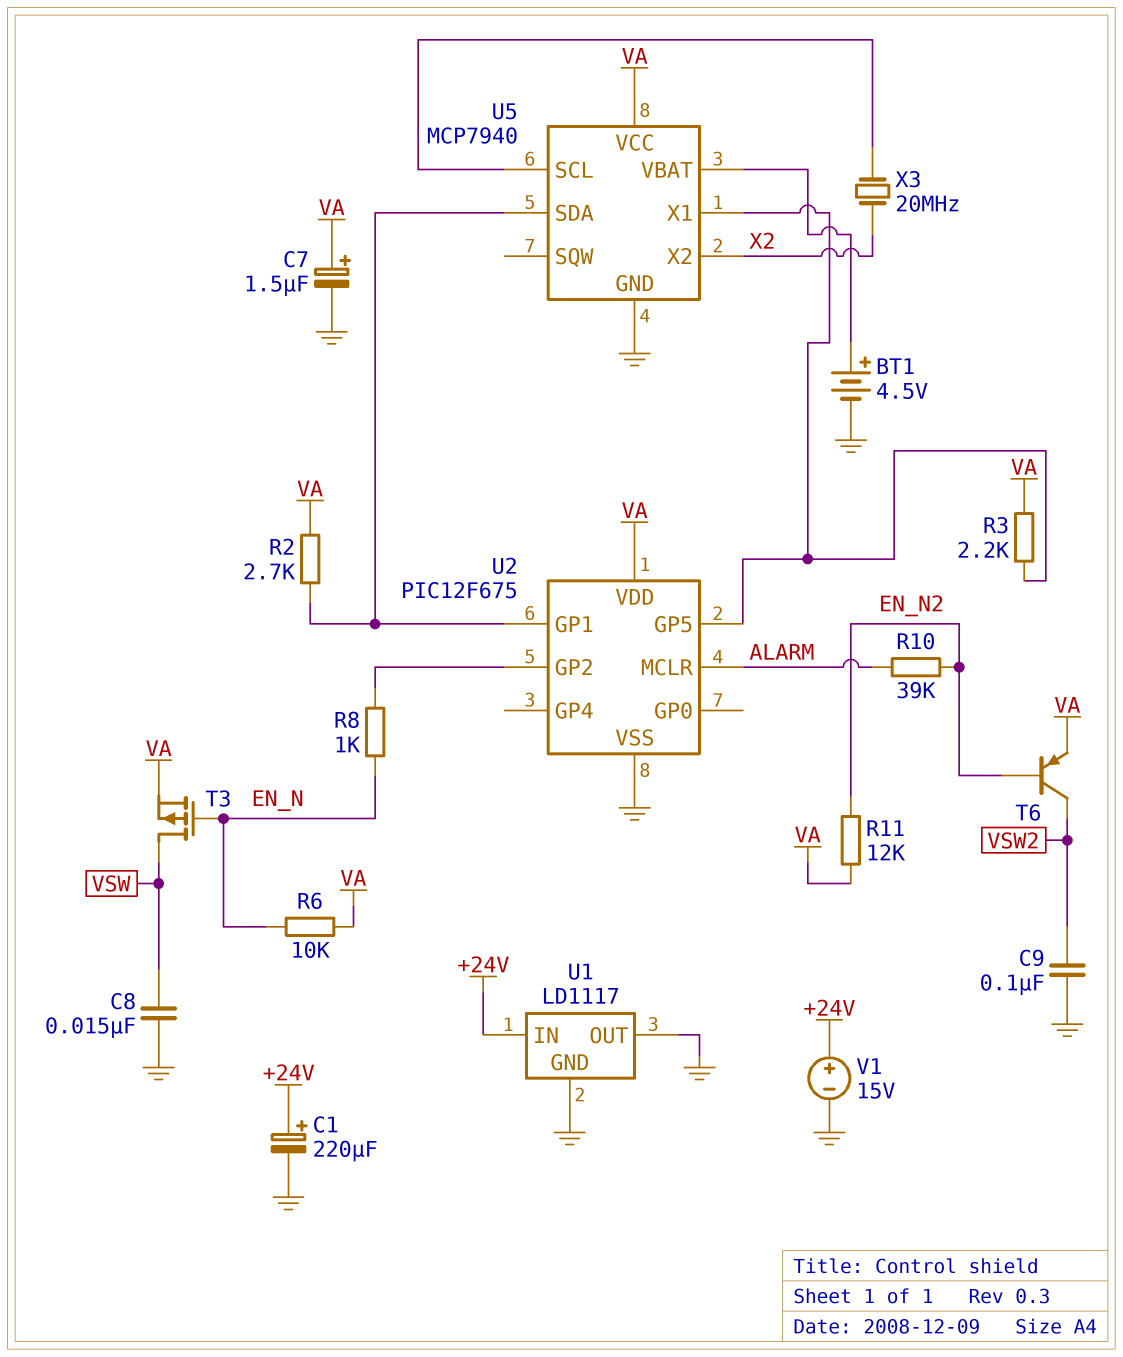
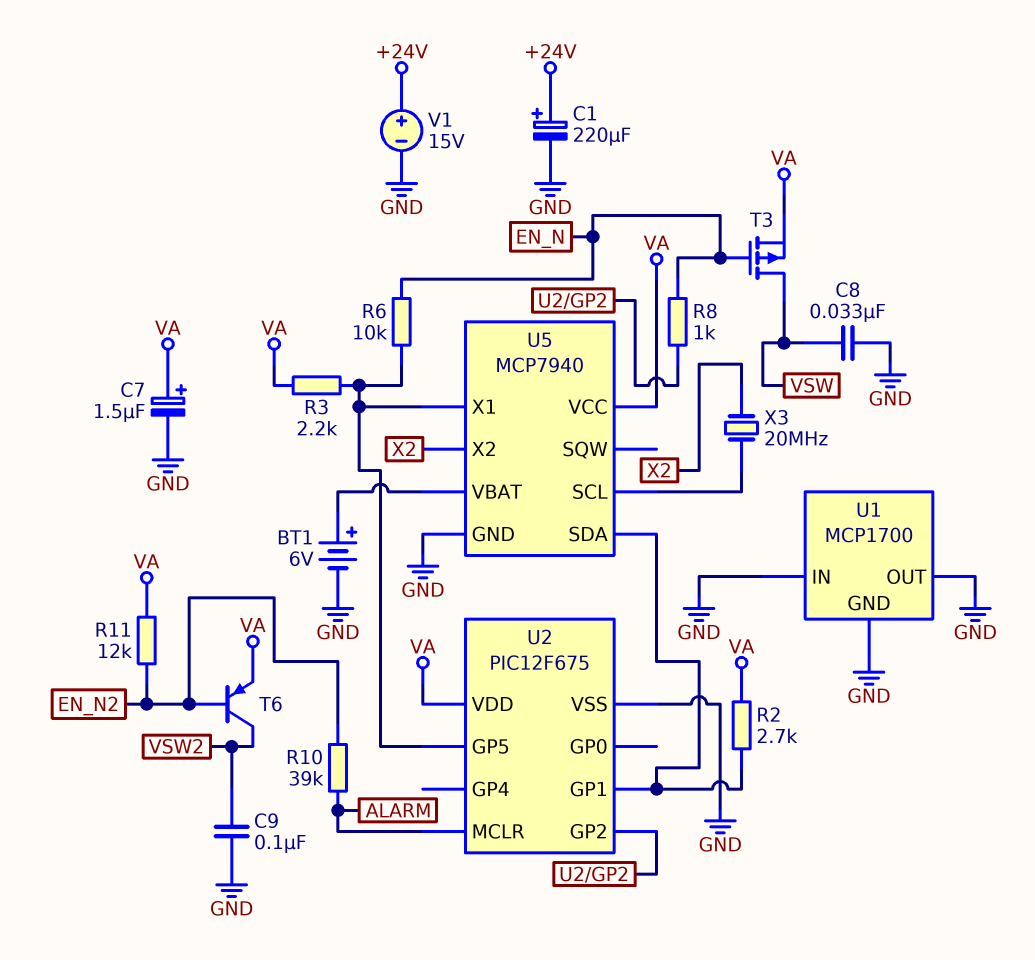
BT1: 4.5V (plus U5/VBAT, minus GND) -> 6V (plus U5/VBAT, minus GND)
C8: 15nF (GND, VSW) -> 33nF (GND, VSW)
R6: 10k (EN_N, VA) -> 10k (EN_N, U2/GP5)
U1: LD1117 -> MCP1700
U1 pin IN: +24V -> GND

